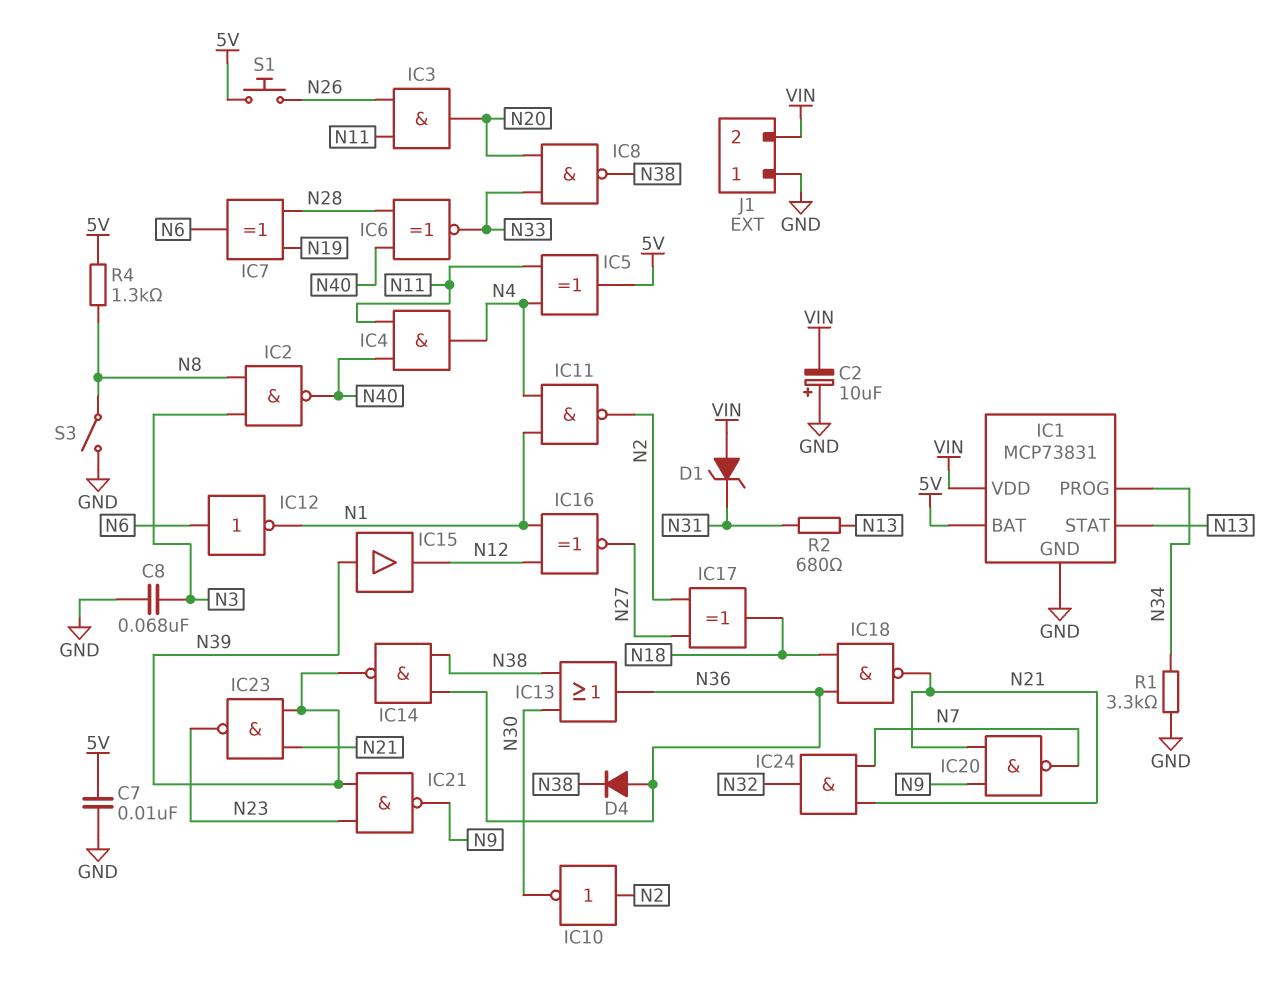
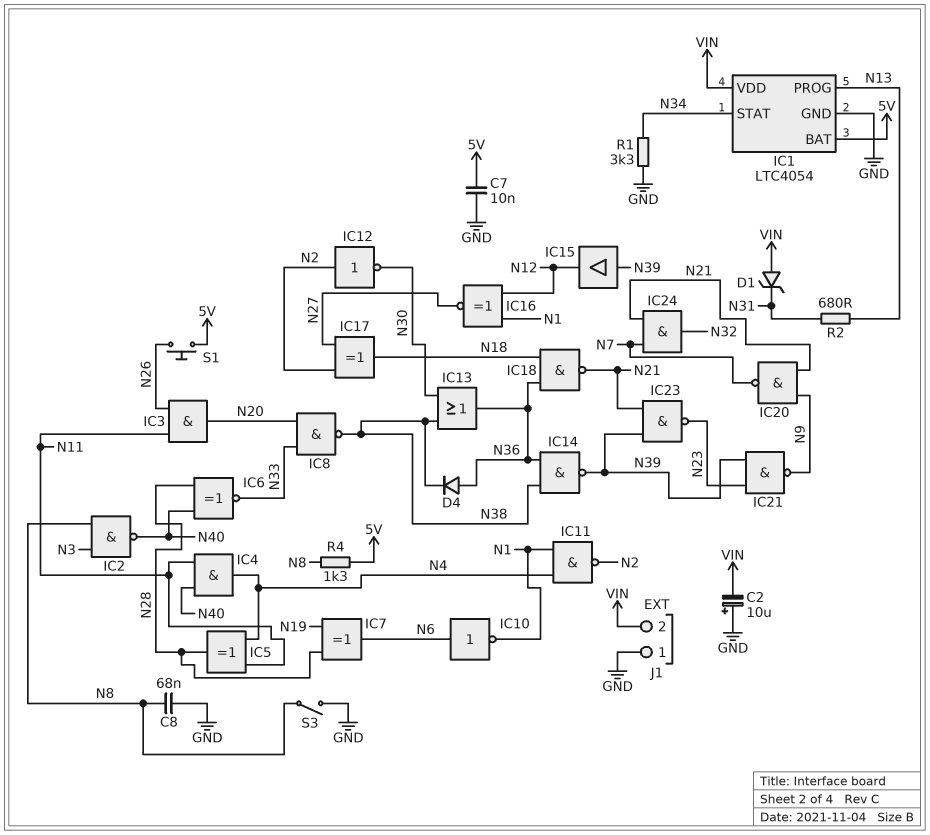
C8: 68nF (GND, N3) -> 68nF (GND, N8)
IC1: MCP73831 -> LTC4054
IC1 pin PROG: N34 -> N13
IC1 pin STAT: N13 -> N34
IC5: XOR (in N4, in N11, out 5V) -> XOR (in N4, in N11, out N28)
IC10: NOT (in N2, out N30) -> NOT (in N6, out N1)
IC12: NOT (in N6, out N1) -> NOT (in N2, out N30)

